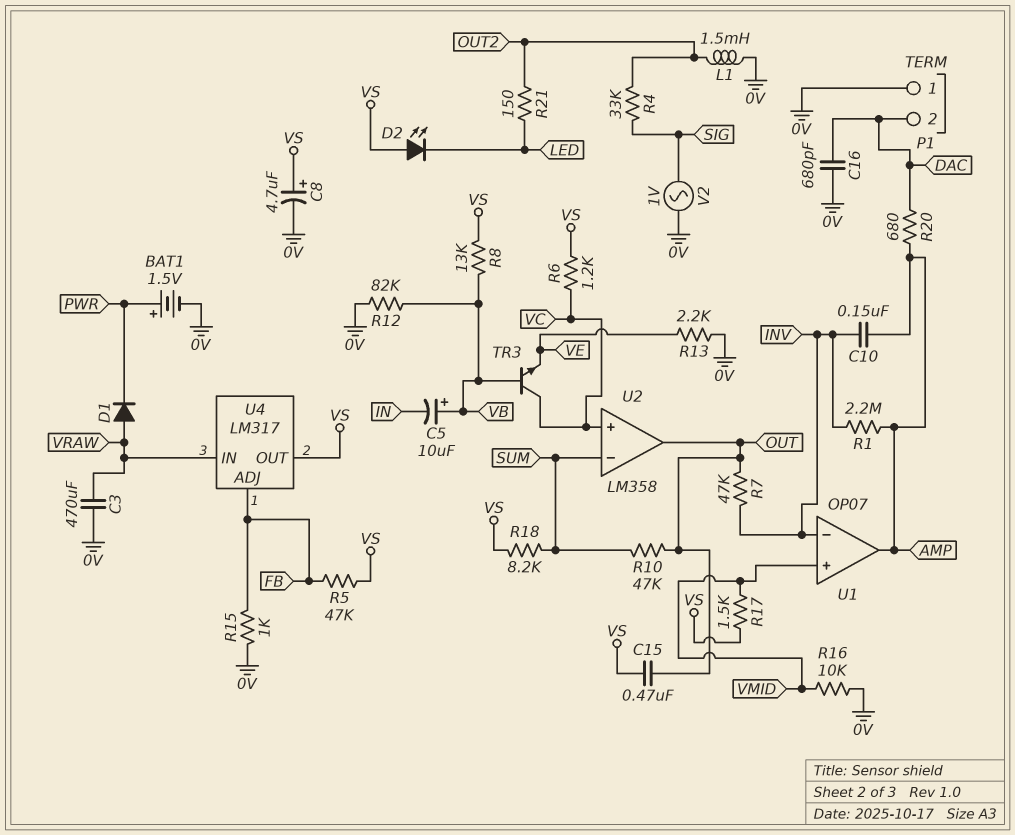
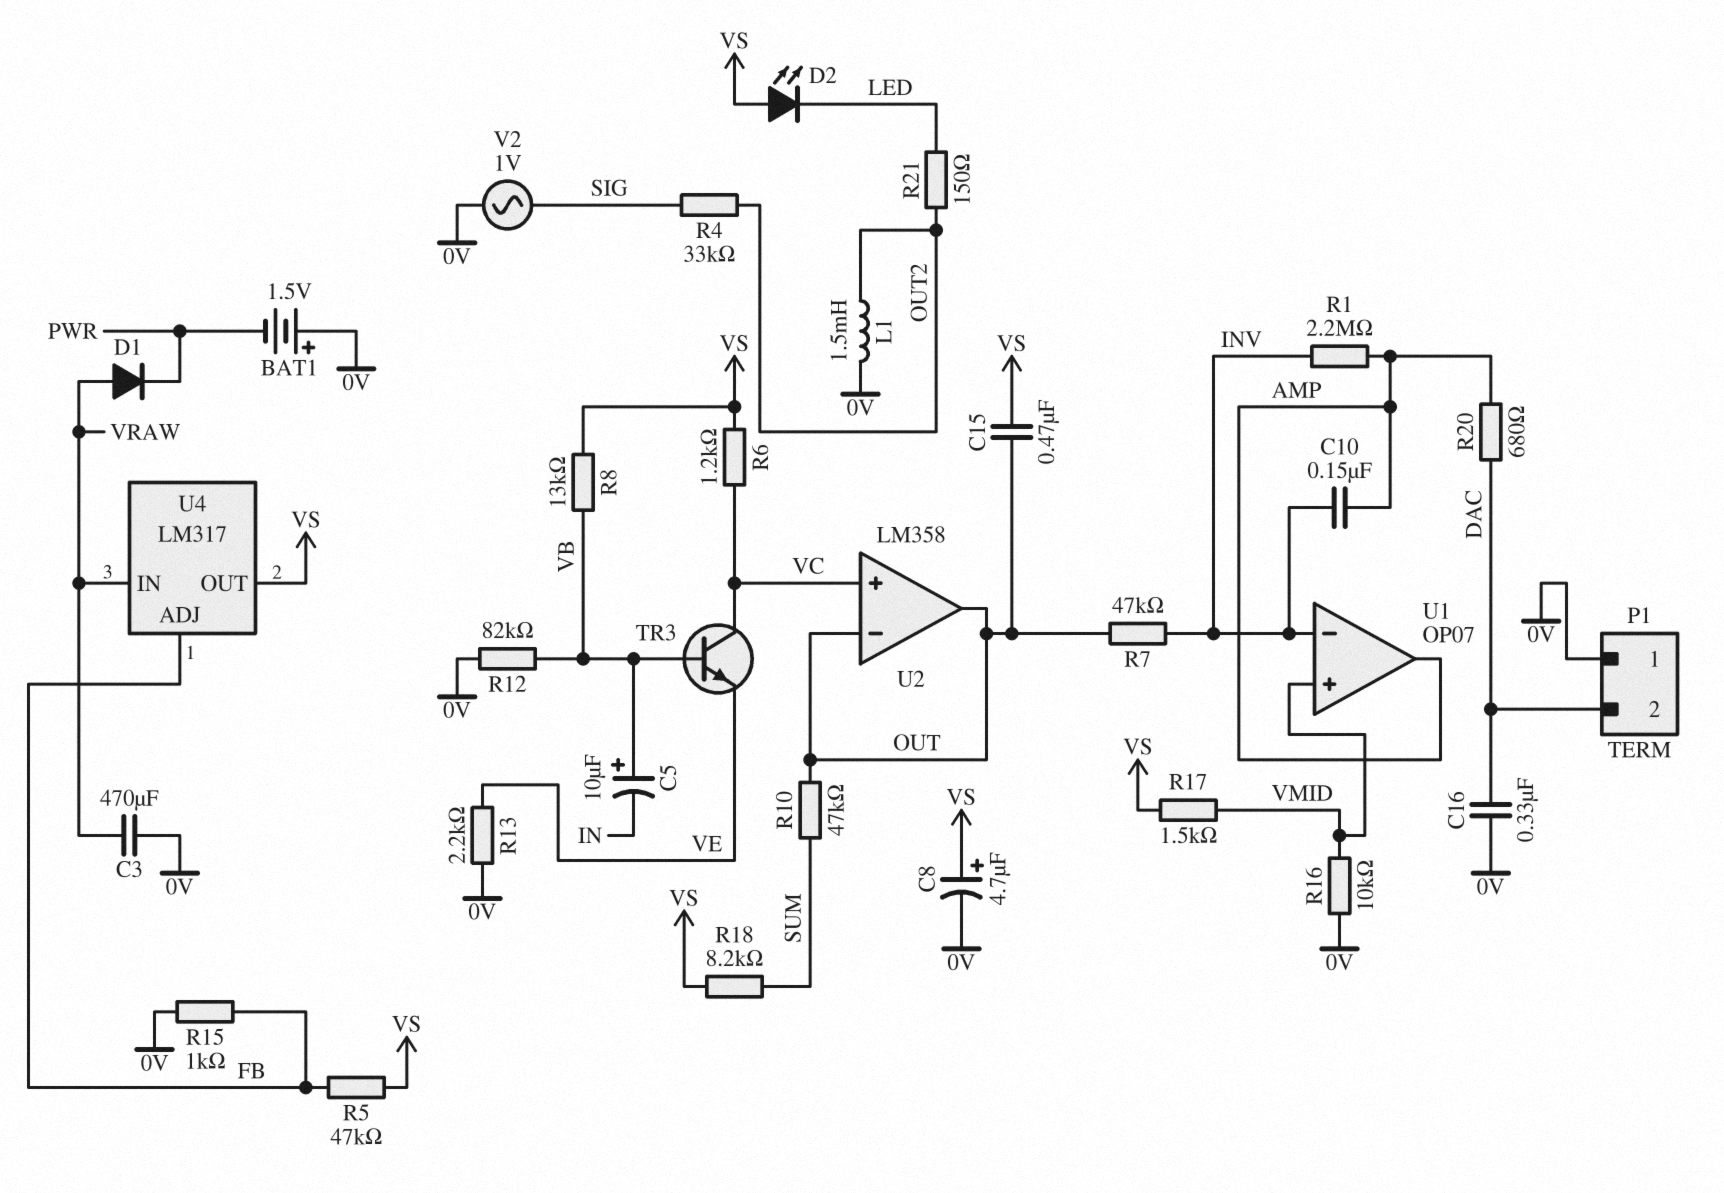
BAT1: 1.5V (plus PWR, minus 0V) -> 1.5V (plus 0V, minus PWR)
C16: 680pF (0V, DAC) -> 330nF (0V, DAC)
U2 pin in-: SUM -> OUT

